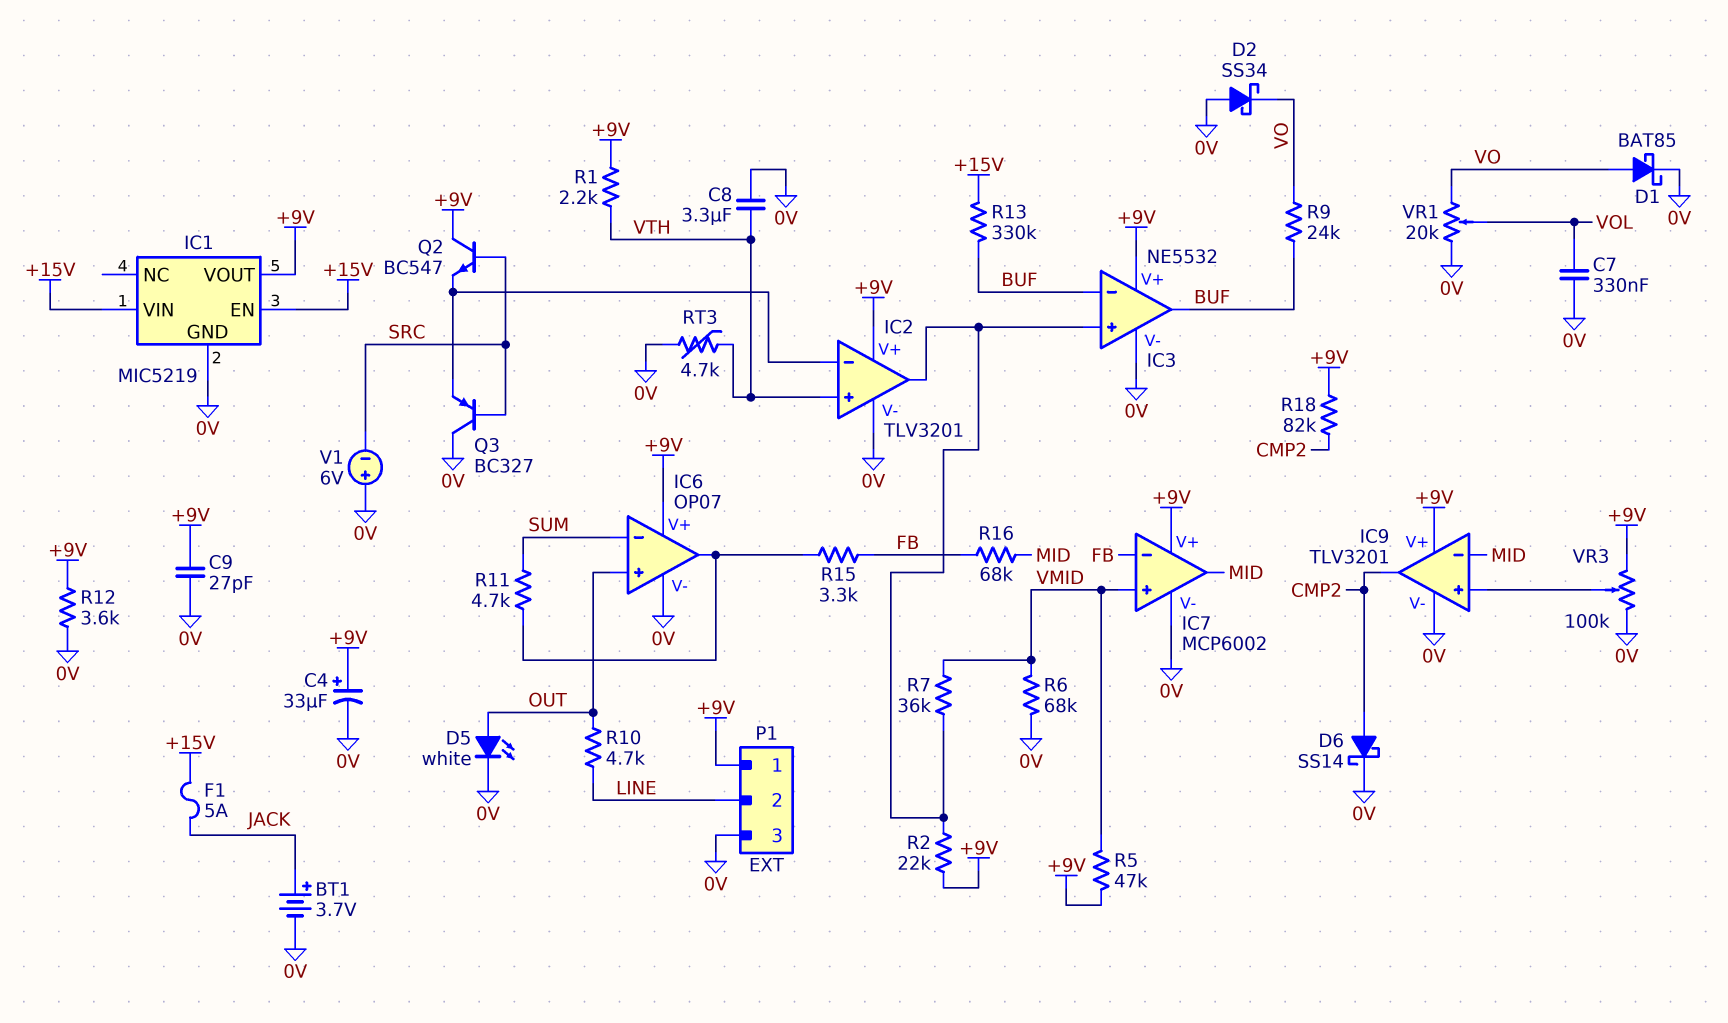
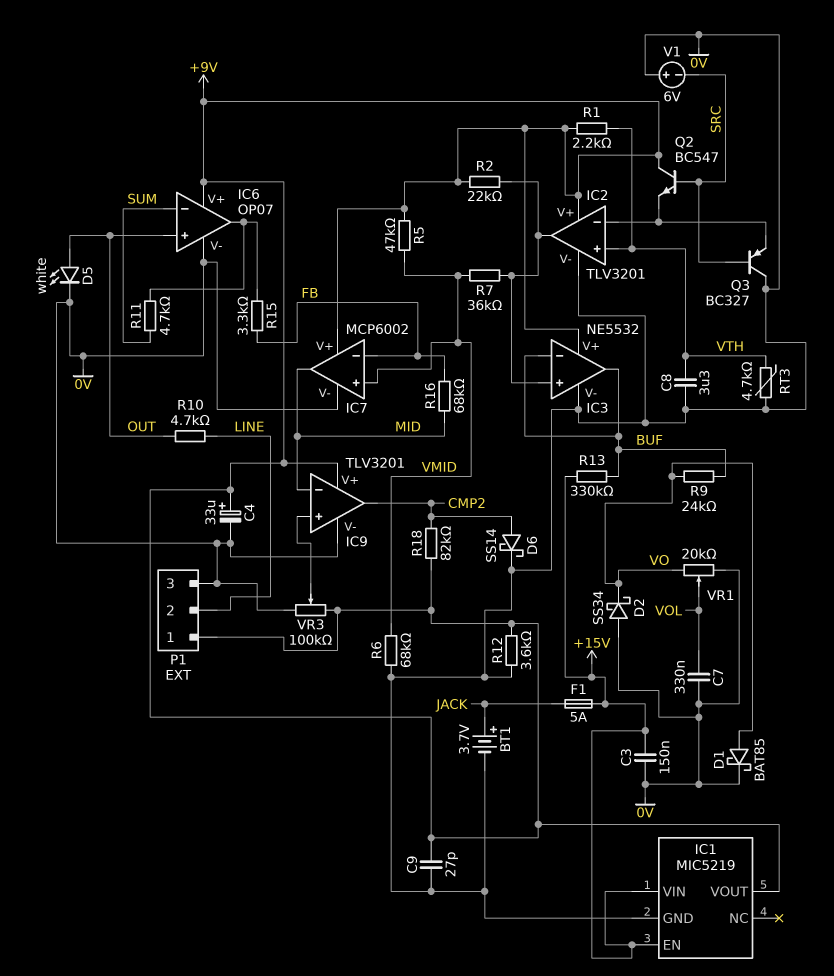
C3: none -> 150nF (+15V, 0V)

